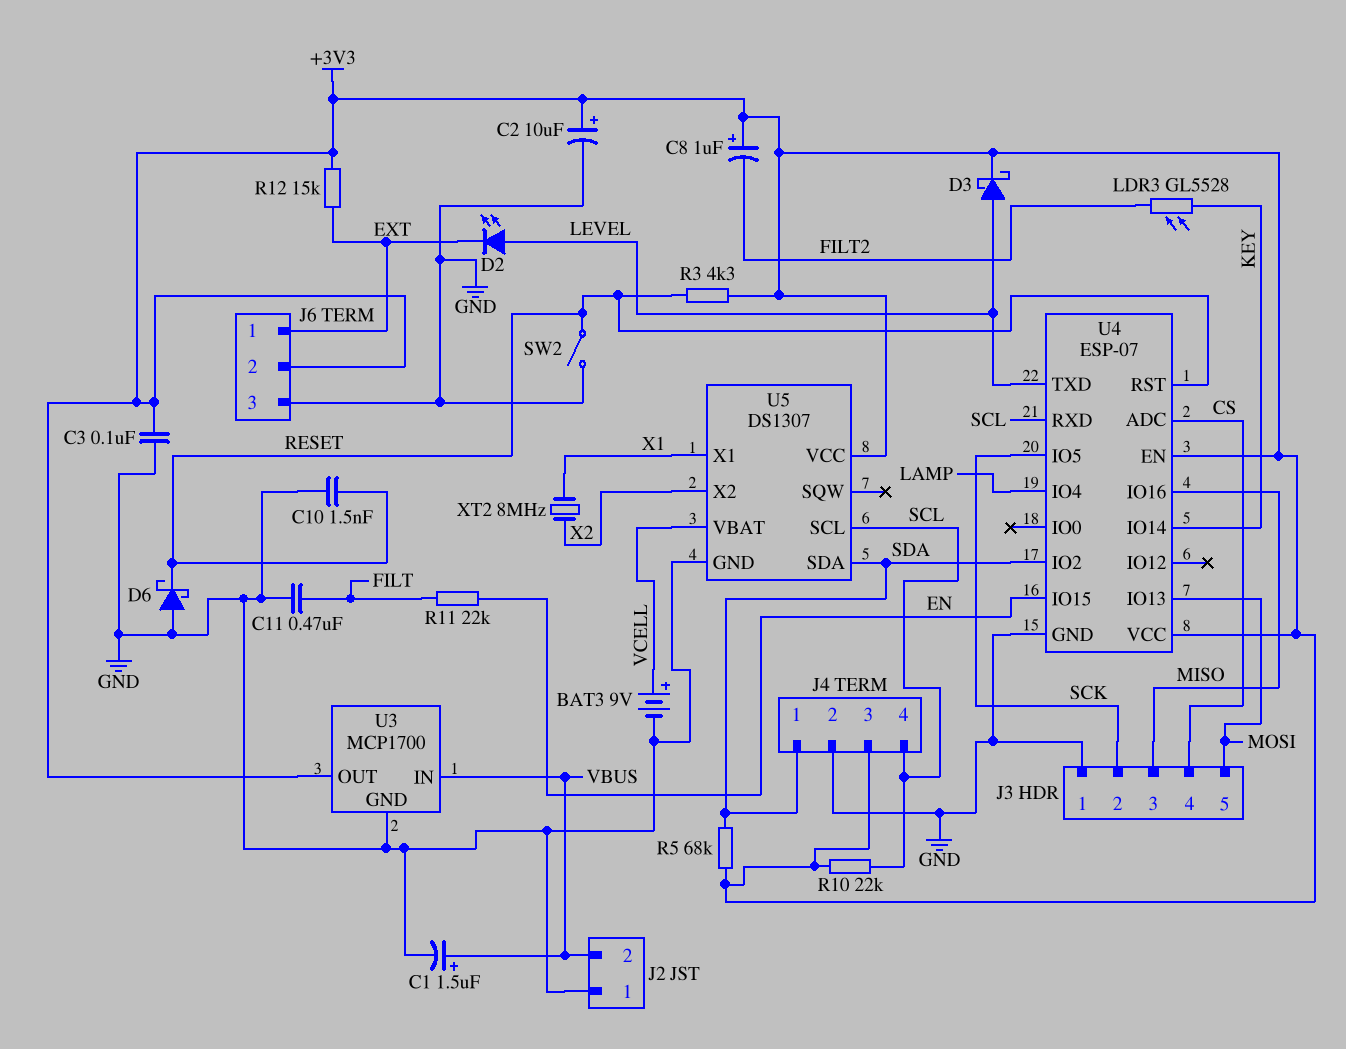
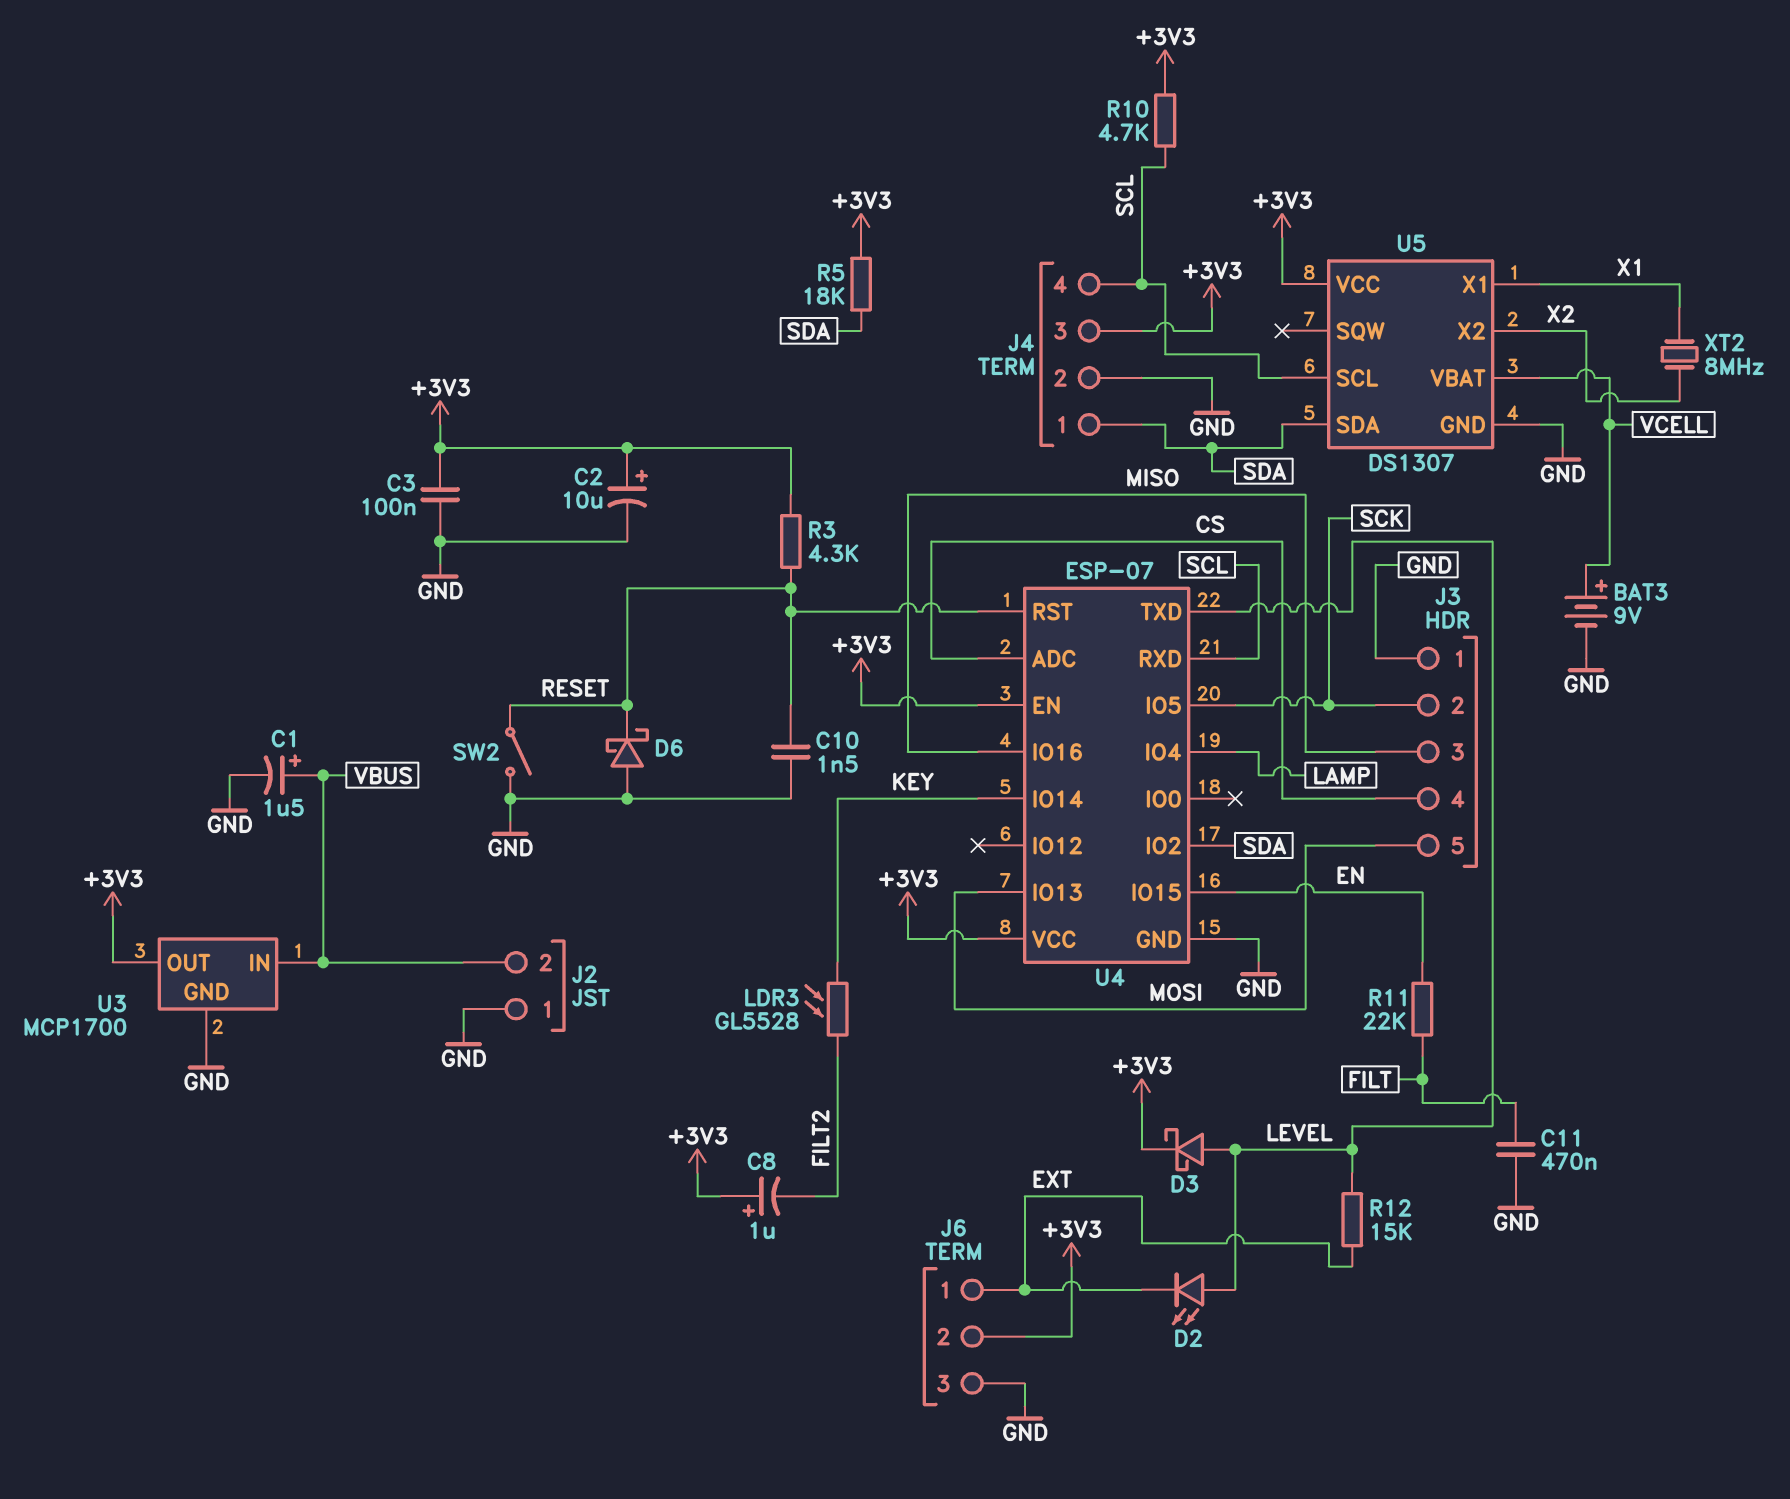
R5: 68k (+3V3, SDA) -> 18k (+3V3, SDA)
R10: 22k (+3V3, SCL) -> 4.7k (+3V3, SCL)
R12: 15k (+3V3, EXT) -> 15k (EXT, LEVEL)

